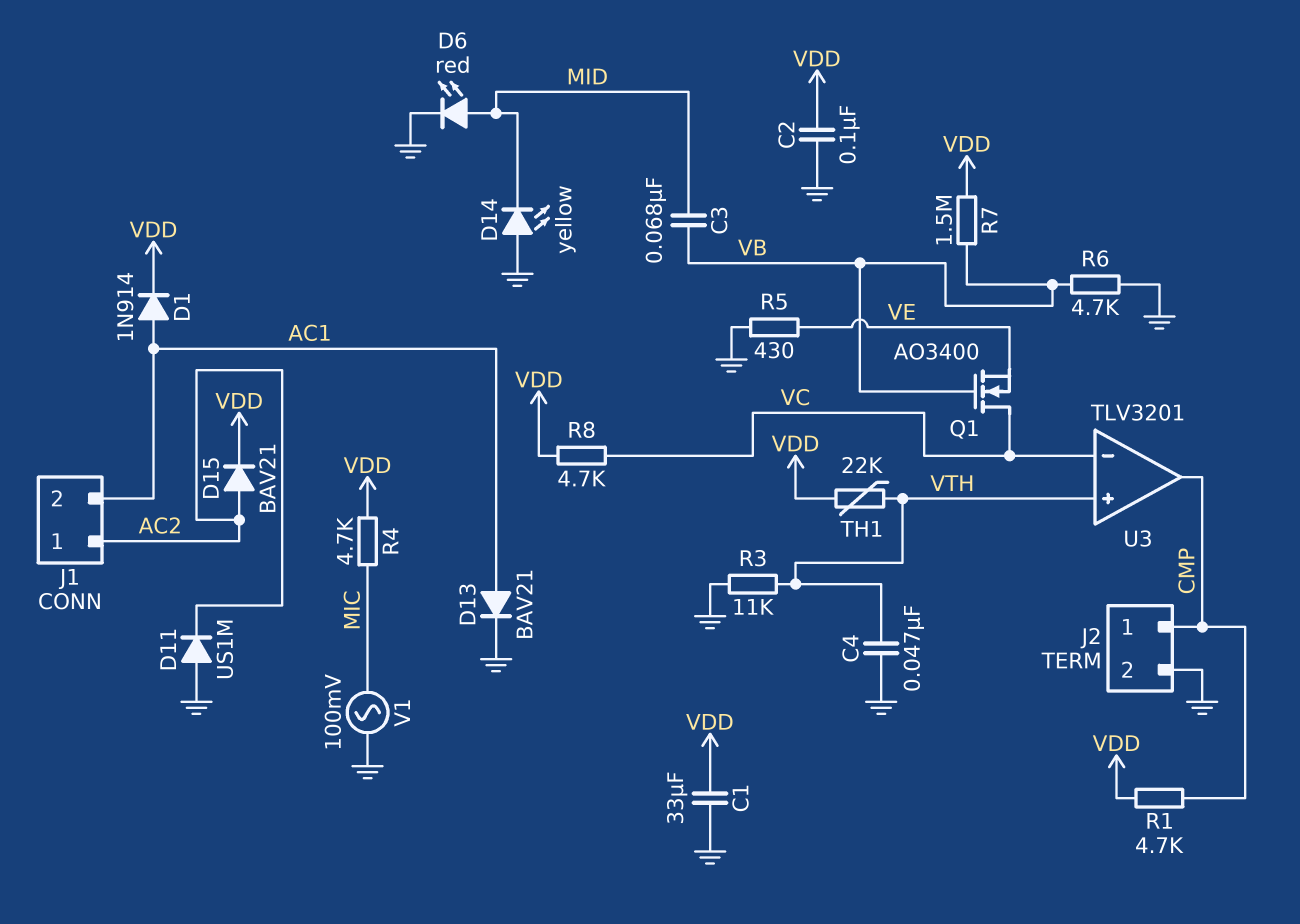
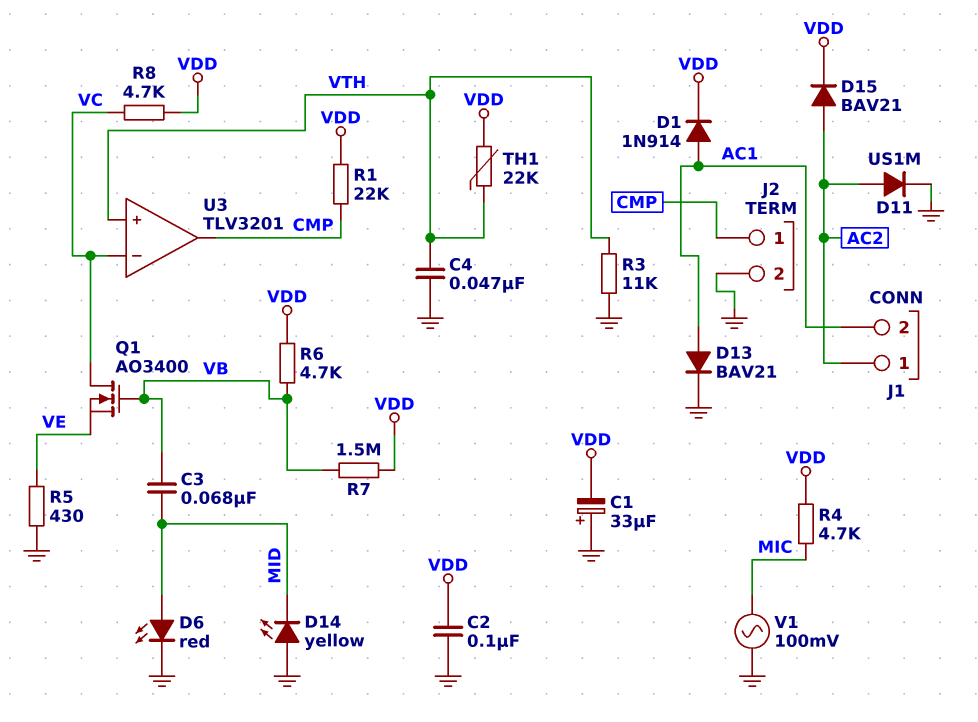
C1: 33uF (GND, VDD) -> 33uF (plus GND, minus VDD)
D11: diode US1M (A GND, K AC2) -> diode US1M (A AC2, K GND)
R1: 4.7k (CMP, VDD) -> 22k (CMP, VDD)
R6: 4.7k (GND, VB) -> 4.7k (VB, VDD)

